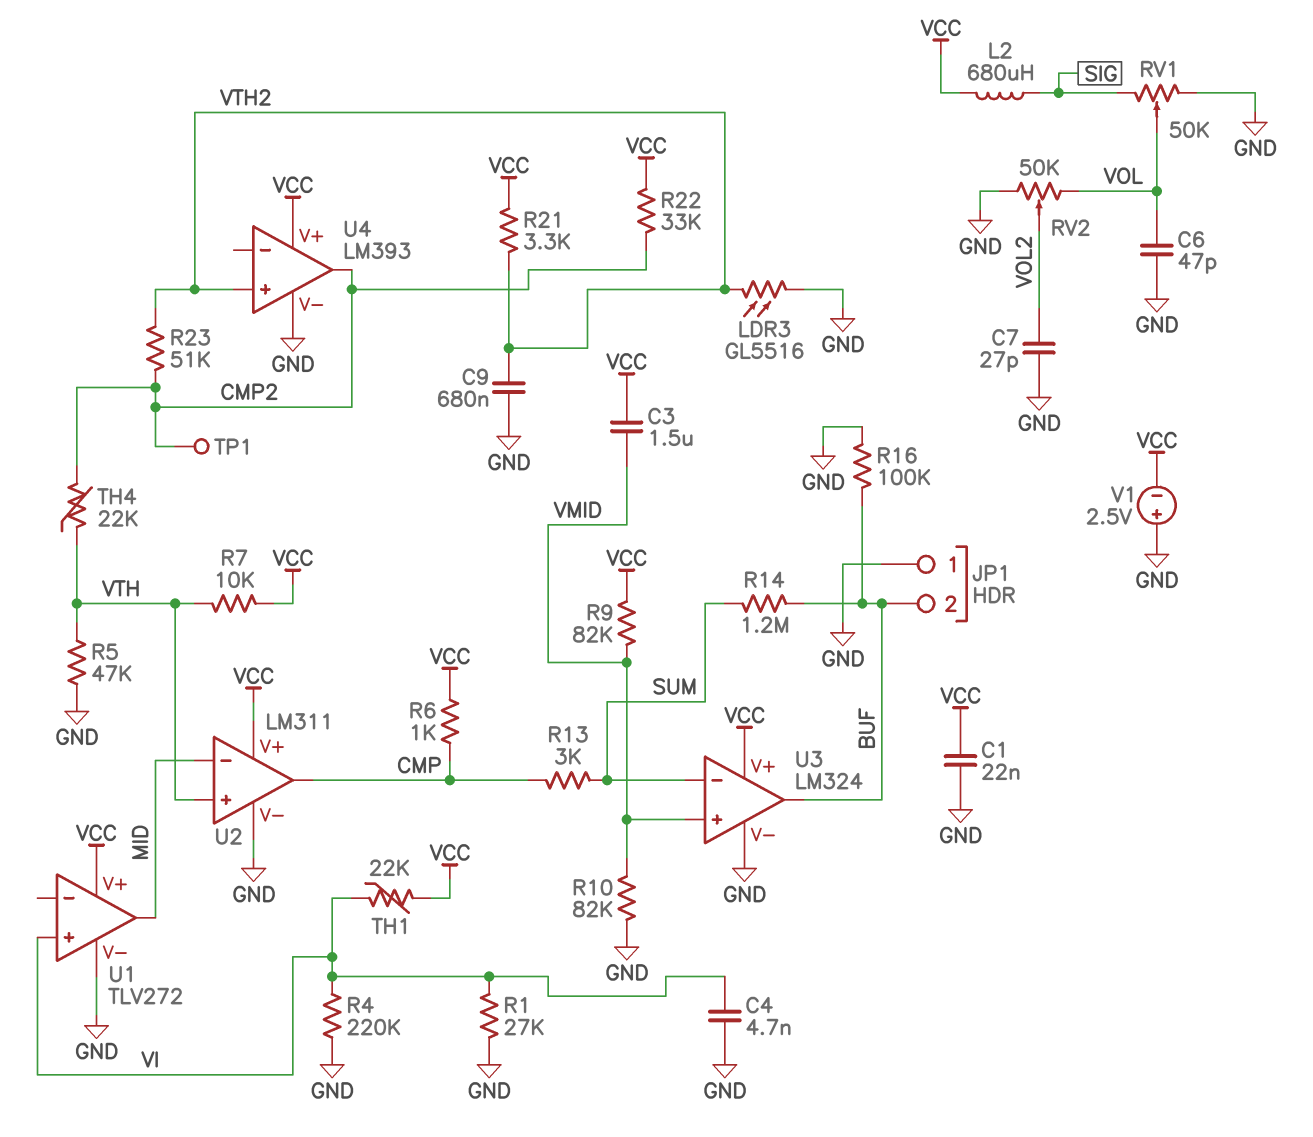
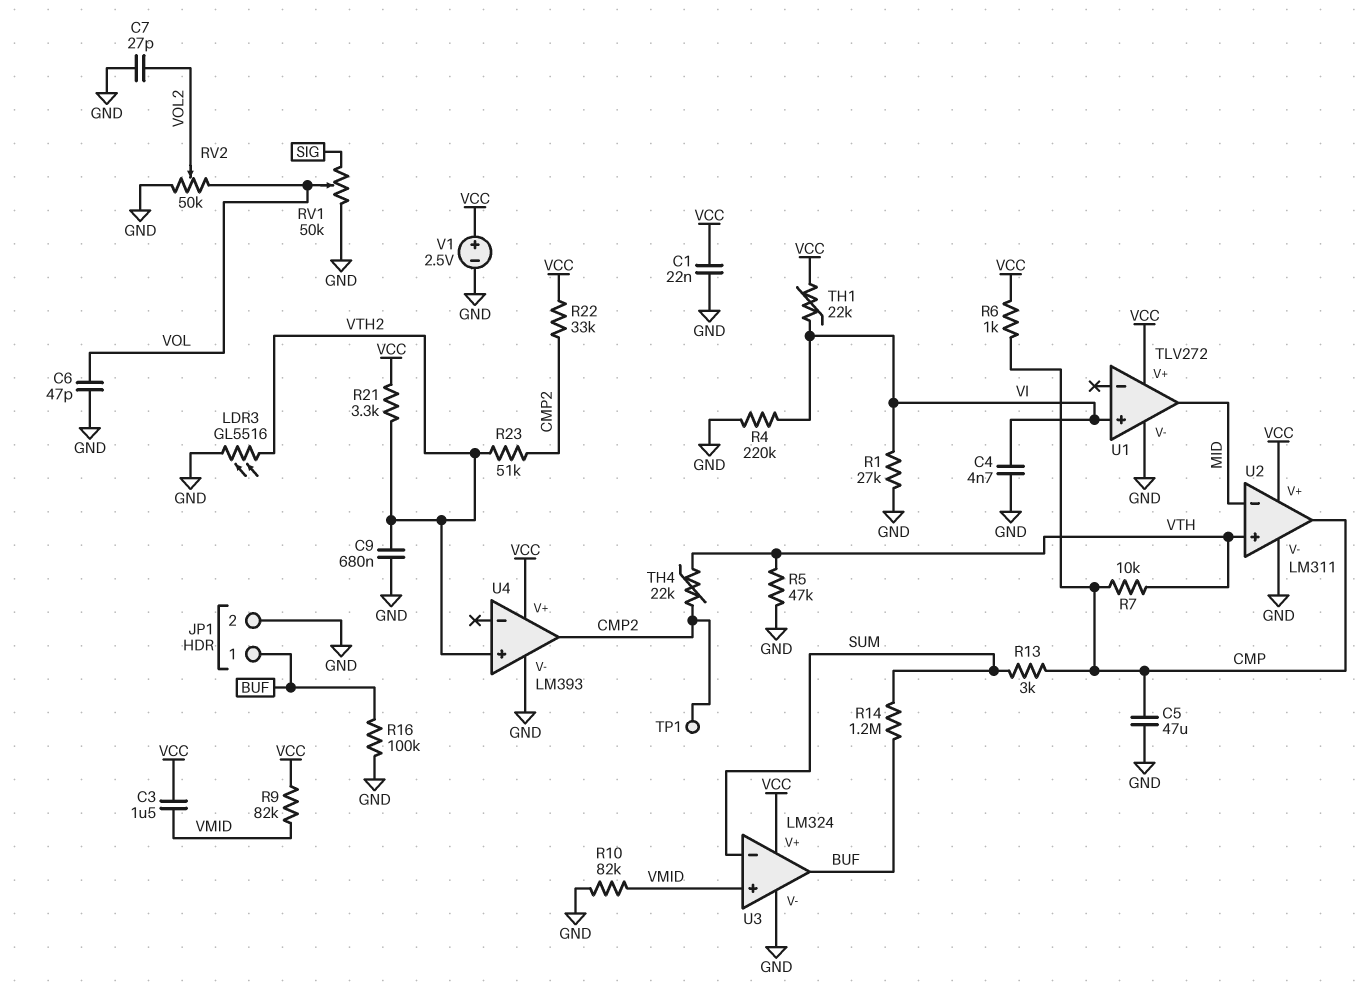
C5: none -> 47uF (CMP, GND)
JP1 pin 1: GND -> BUF
JP1 pin 2: BUF -> GND
L2: 680uH (SIG, VCC) -> none
R7: 10k (VCC, VTH) -> 10k (CMP, VTH)
V1: 2.5V (plus GND, minus VCC) -> 2.5V (plus VCC, minus GND)

